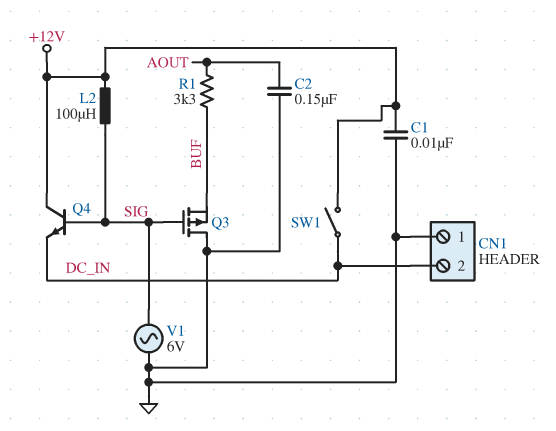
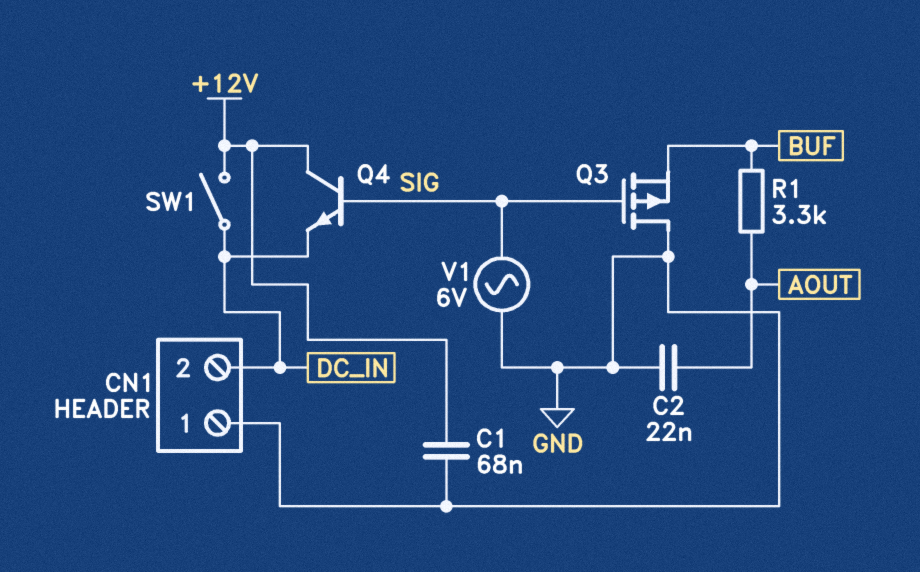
C1: 10nF (+12V, GND) -> 68nF (+12V, GND)
C2: 150nF (AOUT, GND) -> 22nF (AOUT, GND)
L2: 100uH (+12V, SIG) -> none

